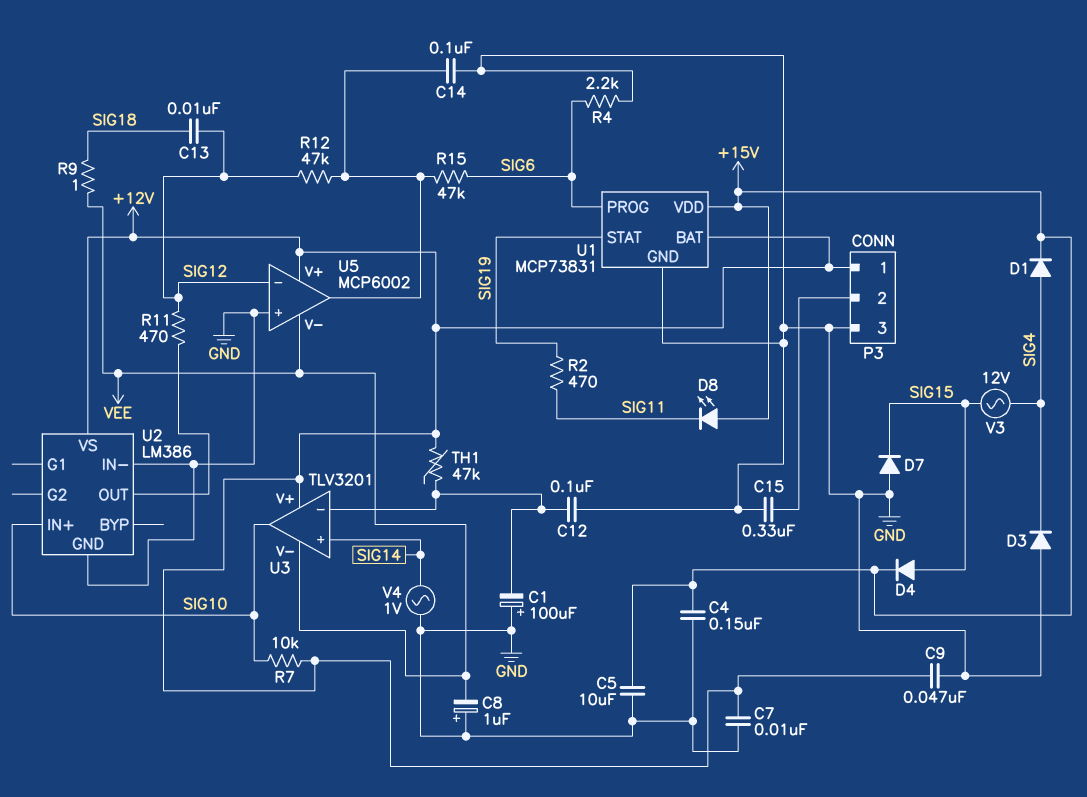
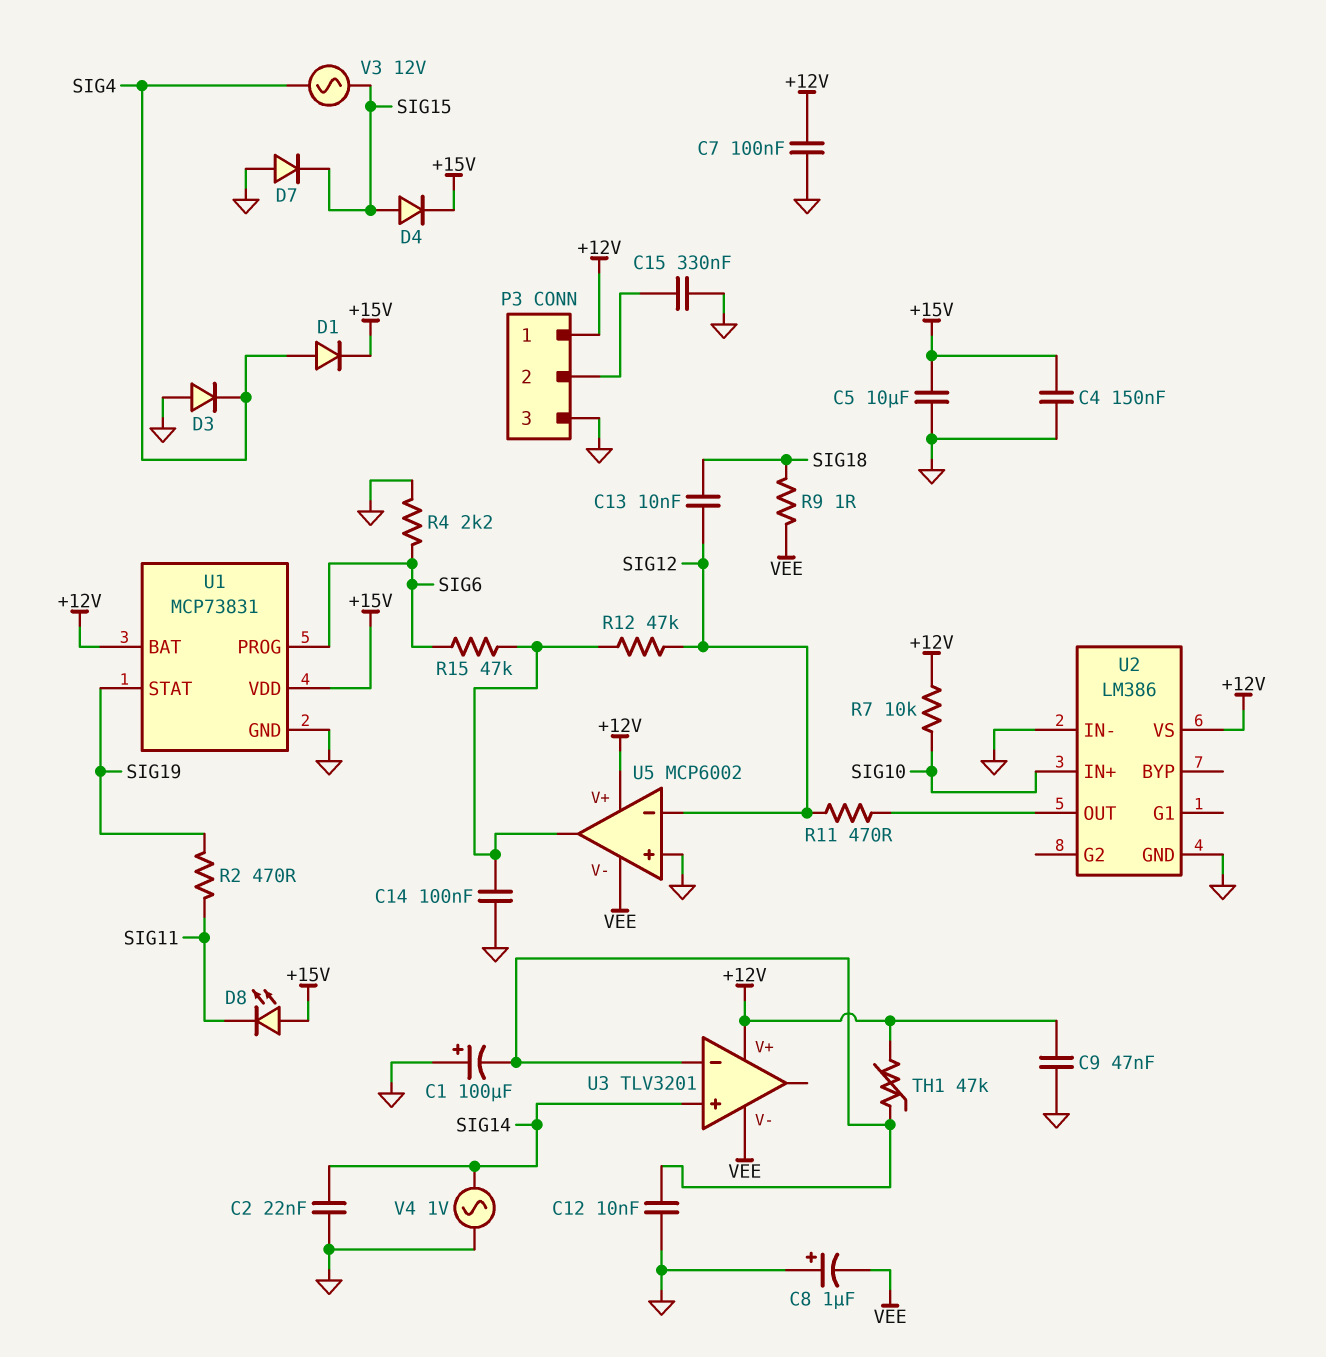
C2: none -> 22nF (GND, SIG14)
C7: 10nF (+12V, GND) -> 100nF (+12V, GND)
C12: 100nF (GND, U3/in-) -> 10nF (GND, U3/in-)
U3 pin out: SIG10 -> none

